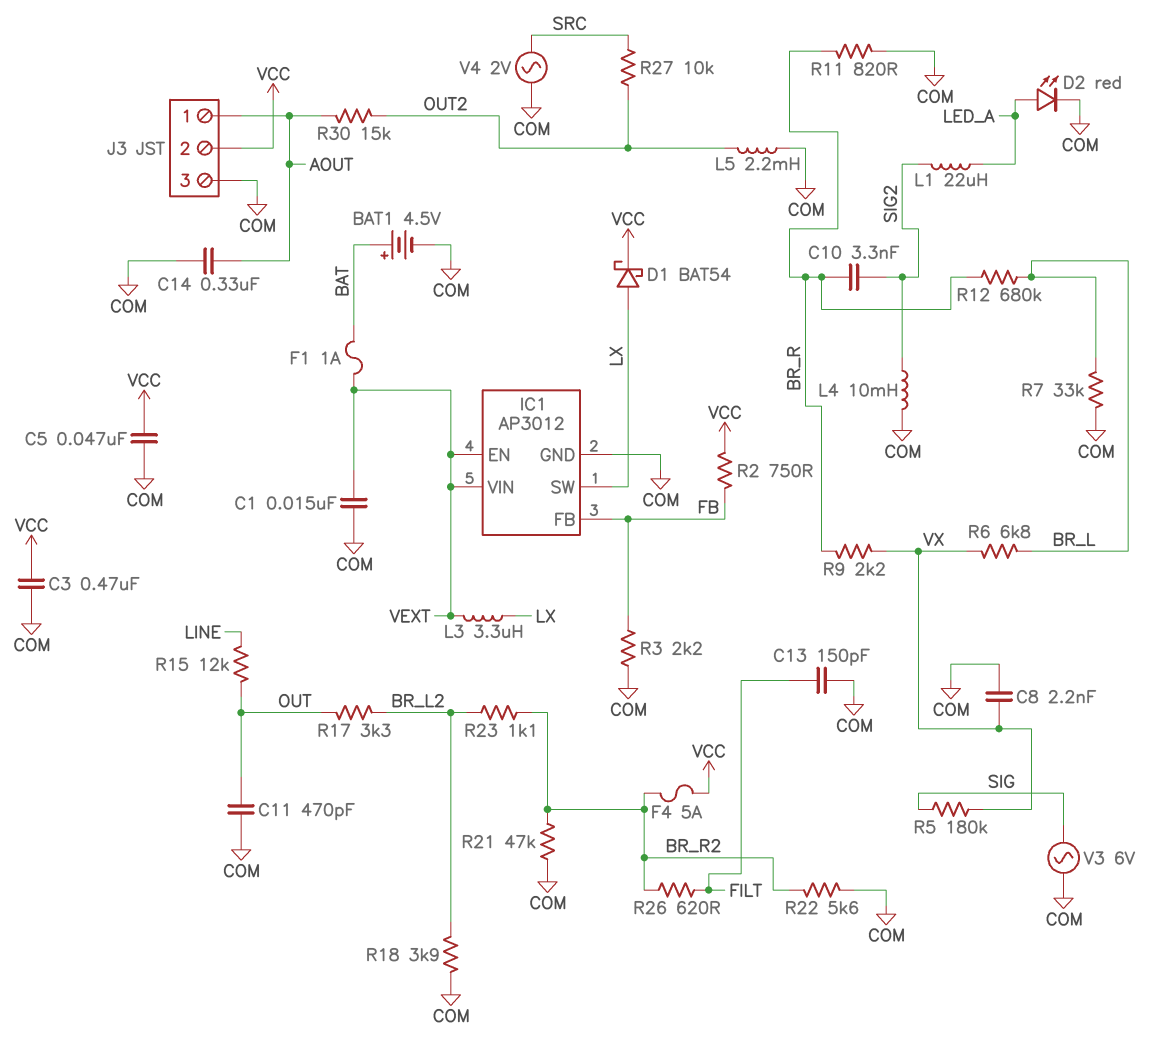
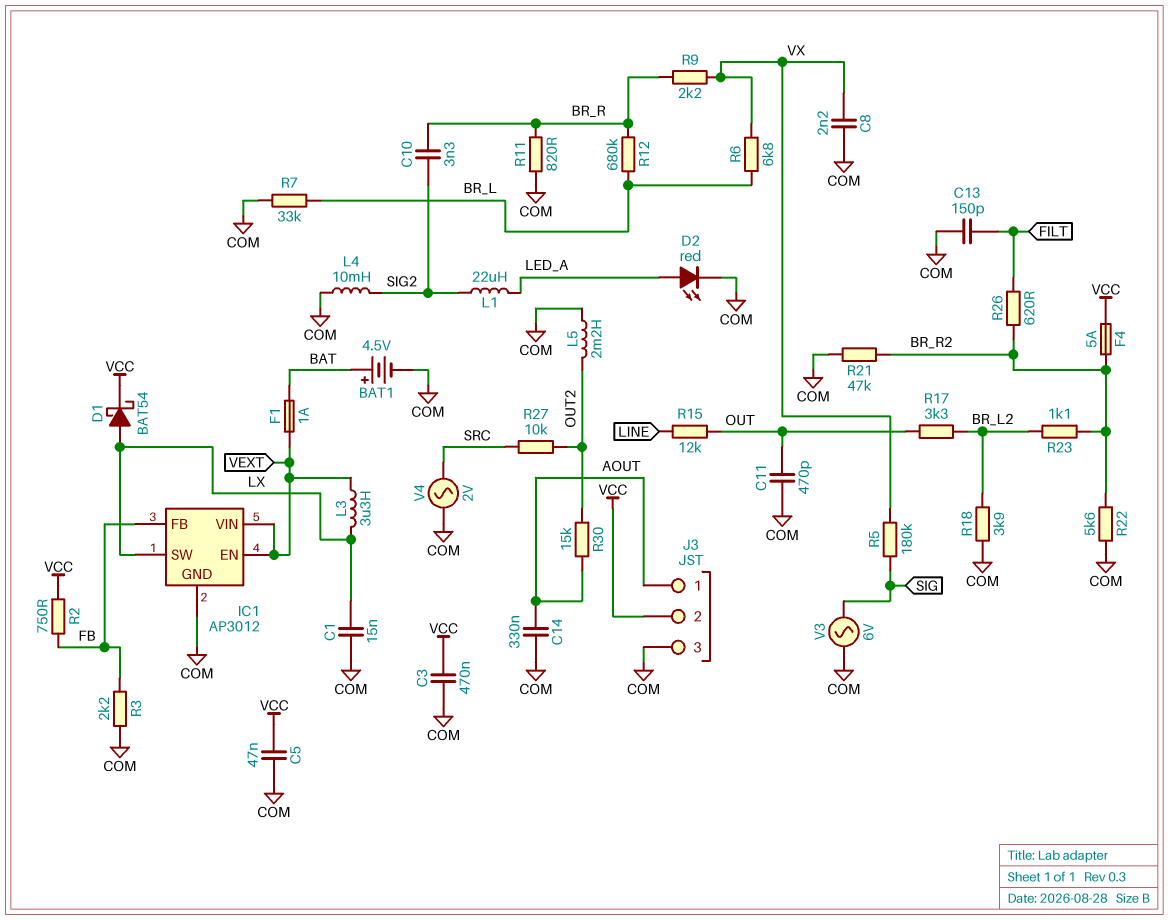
C1: 15nF (COM, VEXT) -> 15nF (COM, LX)

